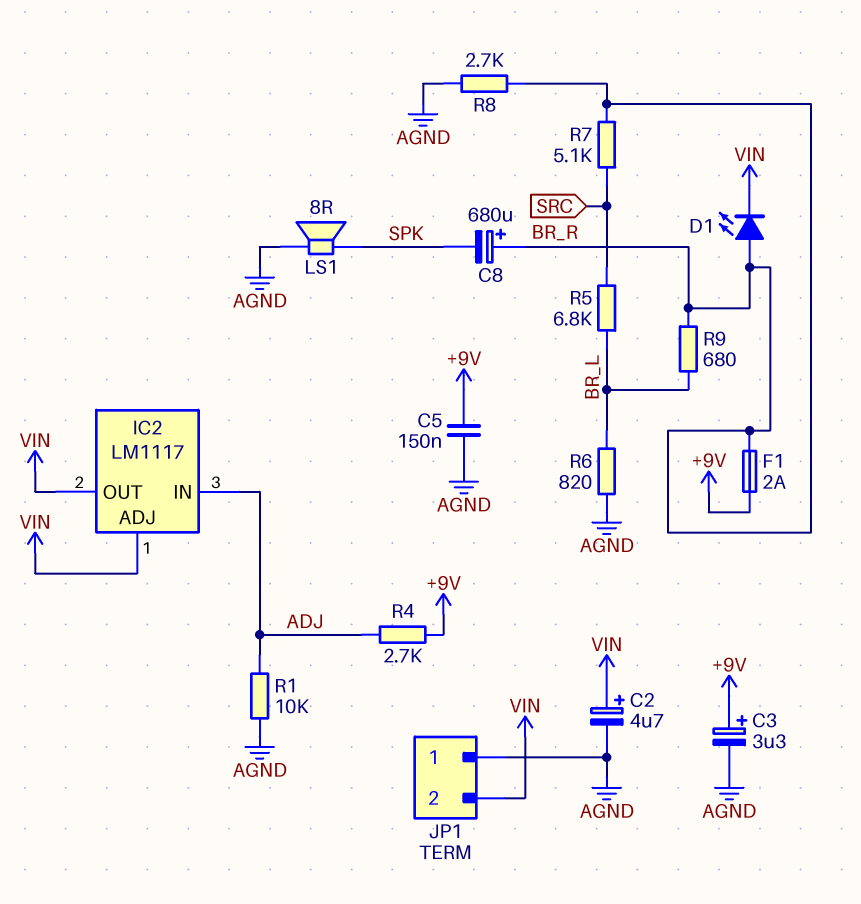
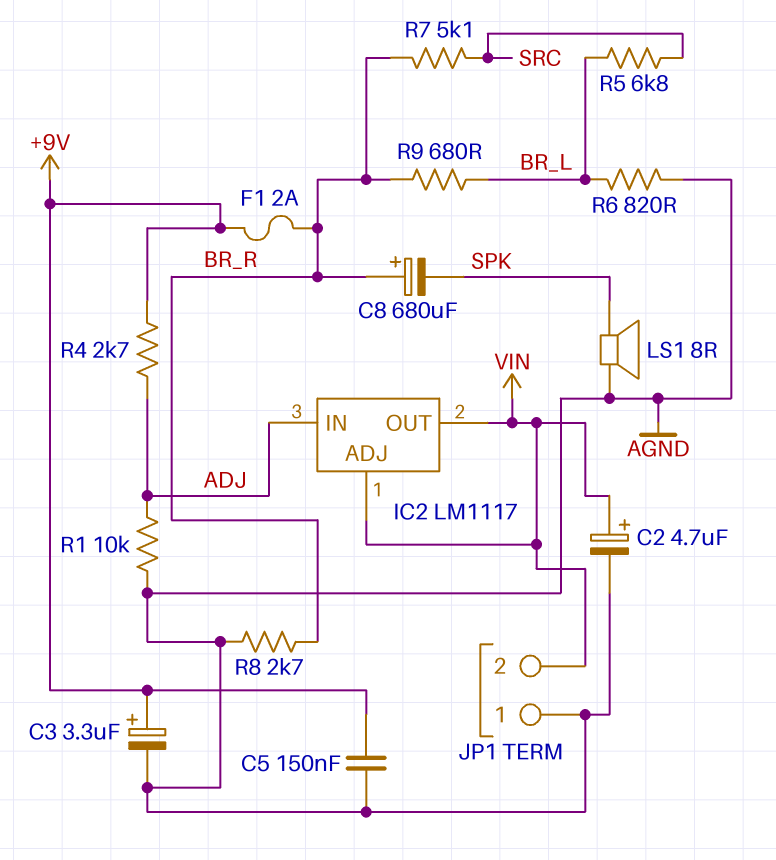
D1: LED (A BR_R, K VIN) -> none

